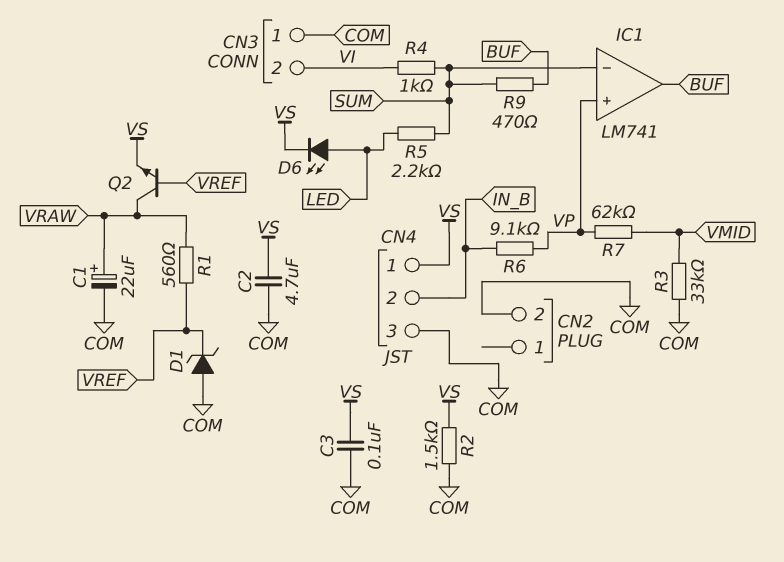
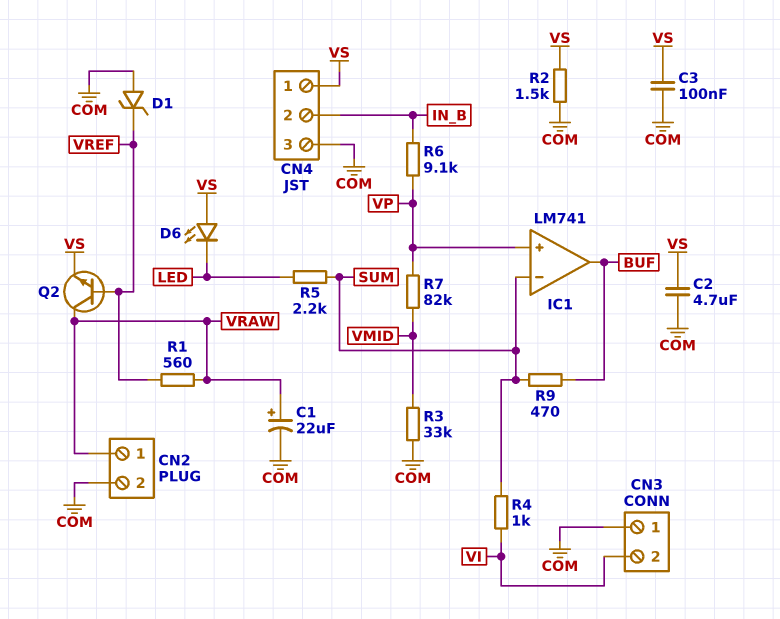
CN2 pin 1: none -> VRAW
D6: LED (A LED, K VS) -> LED (A VS, K LED)
R7: 62k (VMID, VP) -> 82k (VMID, VP)

